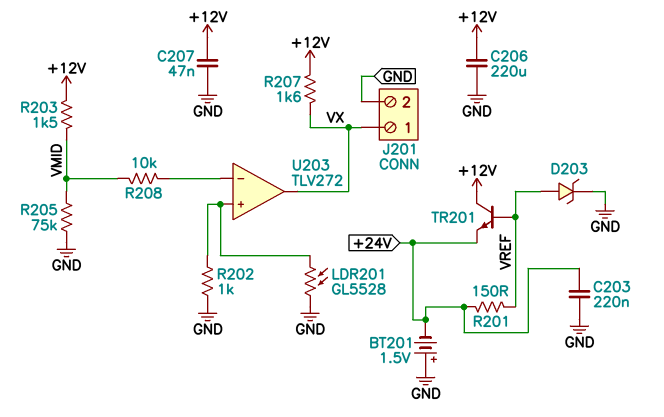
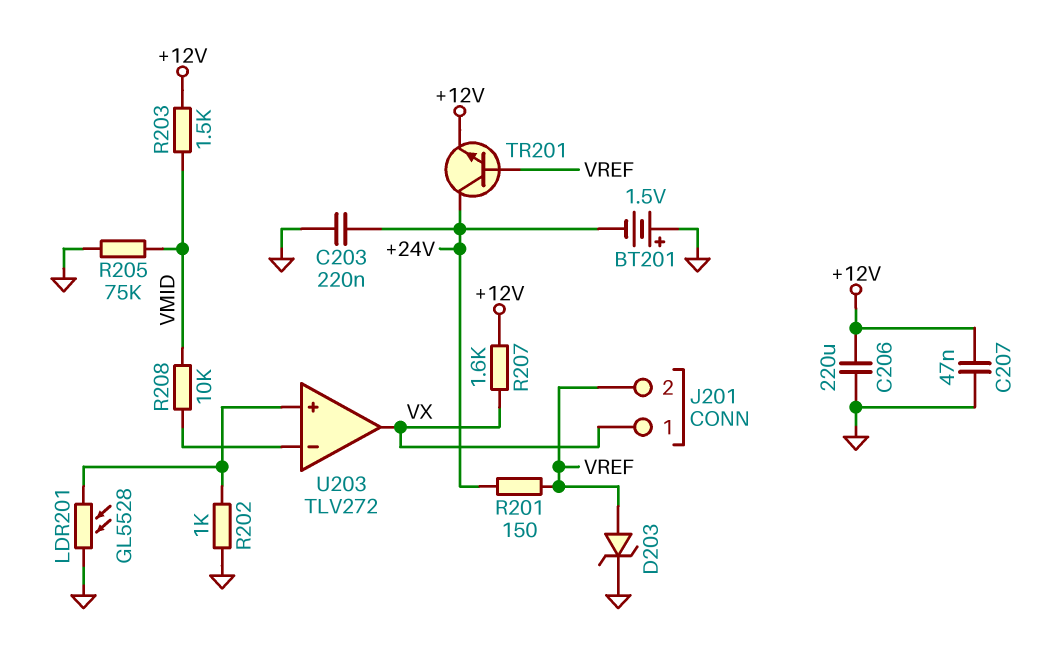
J201 pin 2: GND -> VREF
TR201: NPN (B VREF, C +12V, E +24V) -> NPN (B VREF, C +24V, E +12V)

